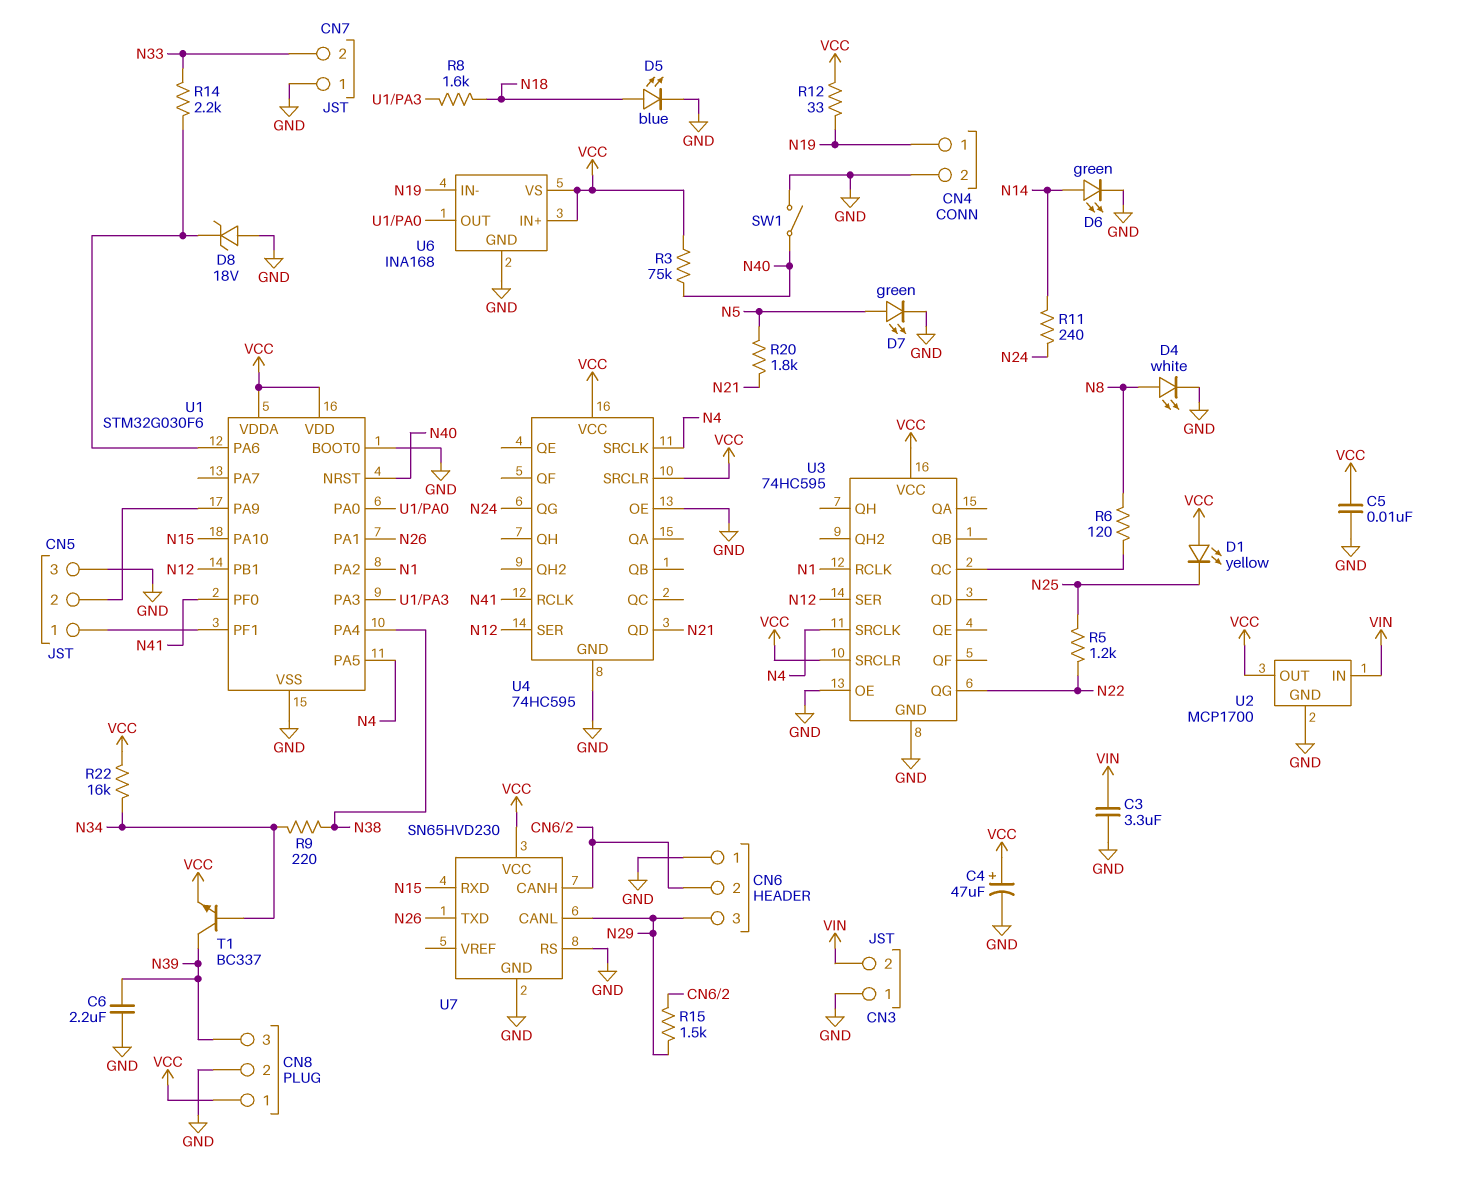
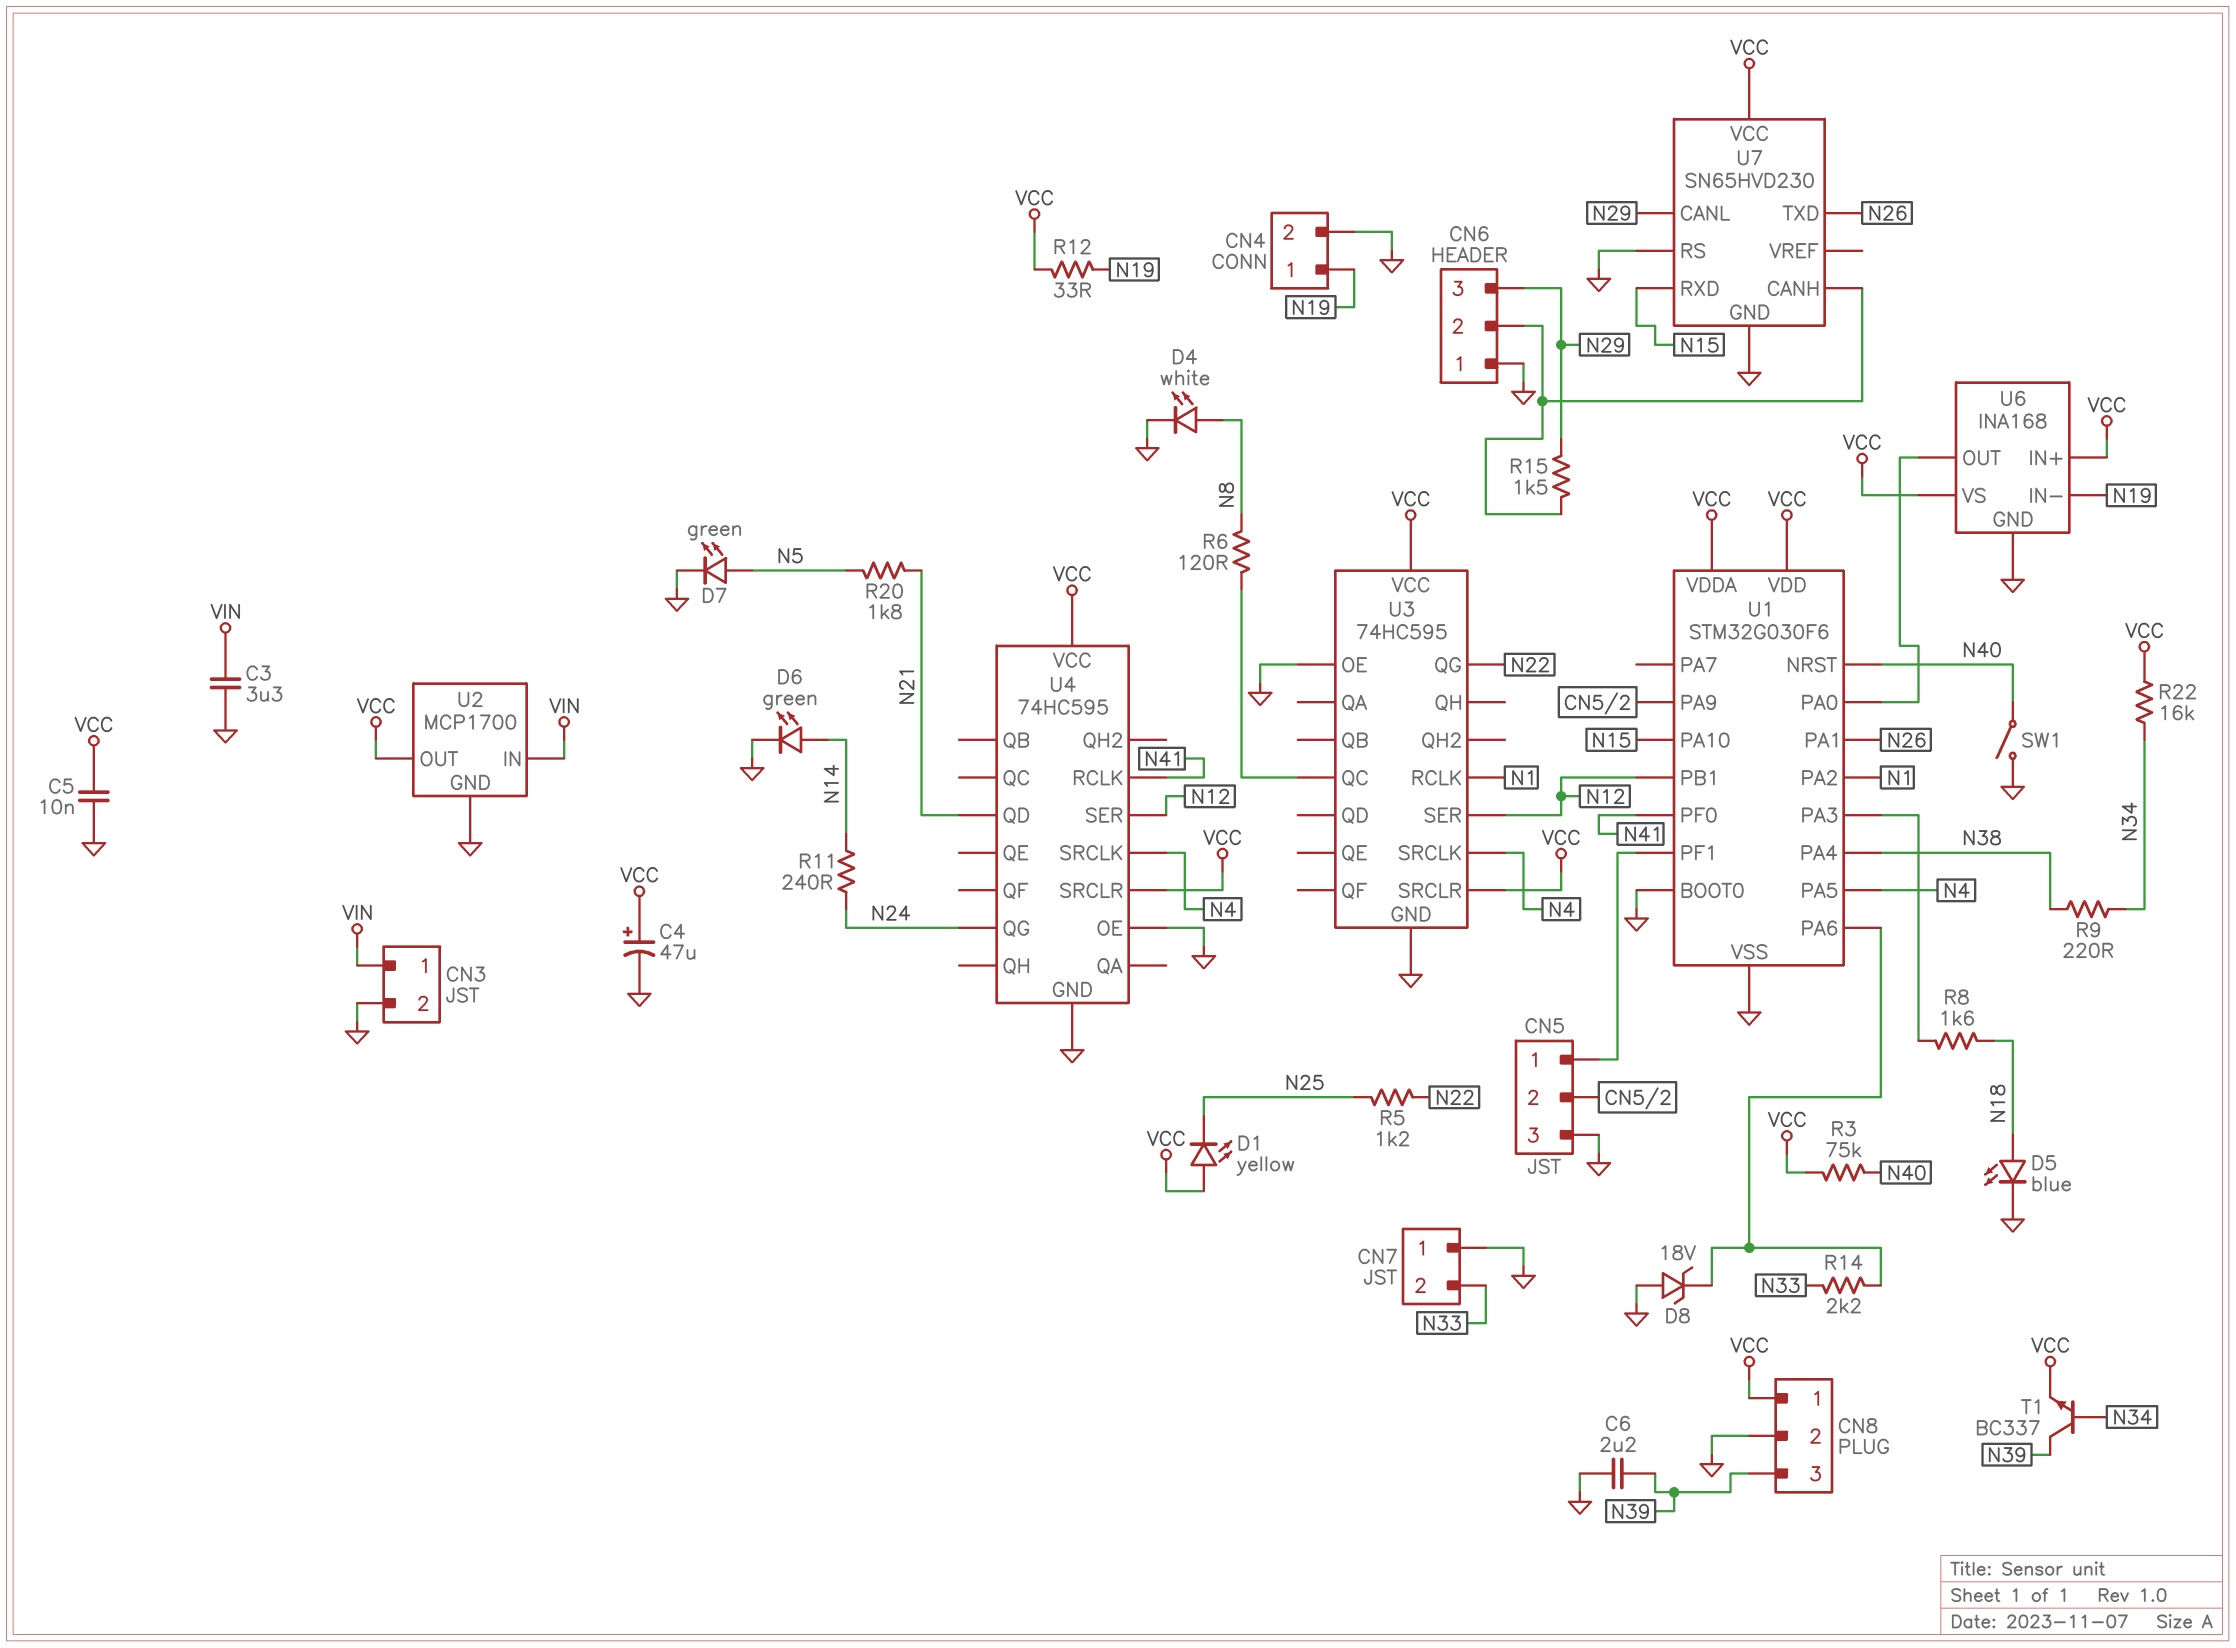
CN3 pin 1: GND -> VIN
CN3 pin 2: VIN -> GND

